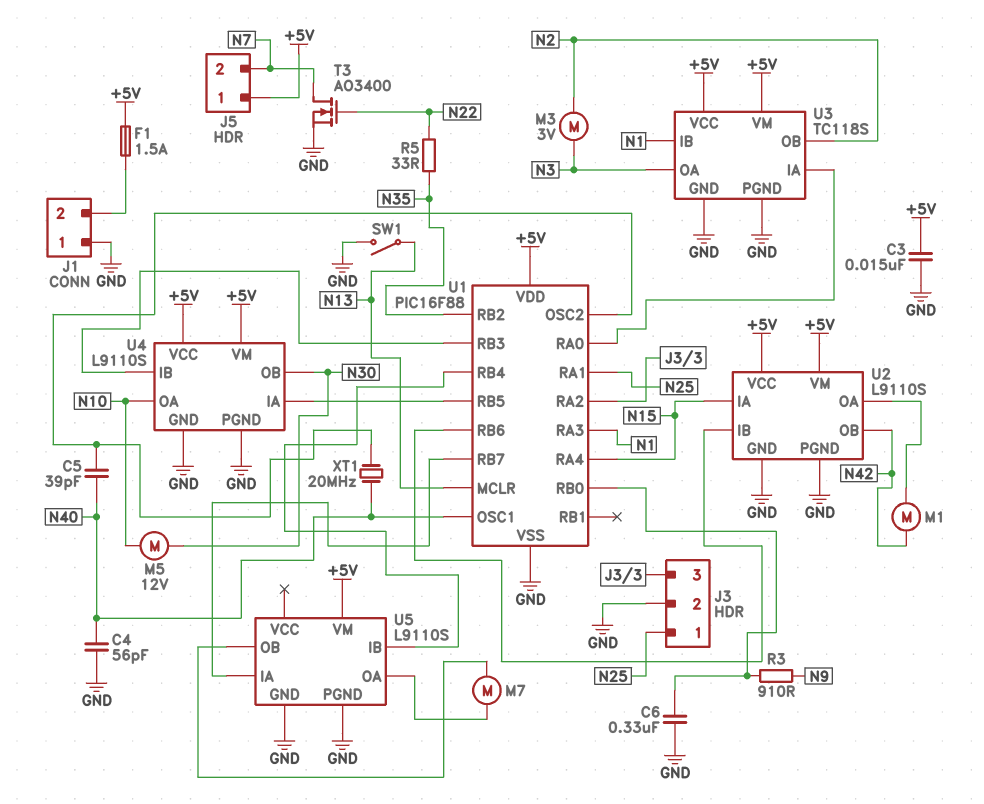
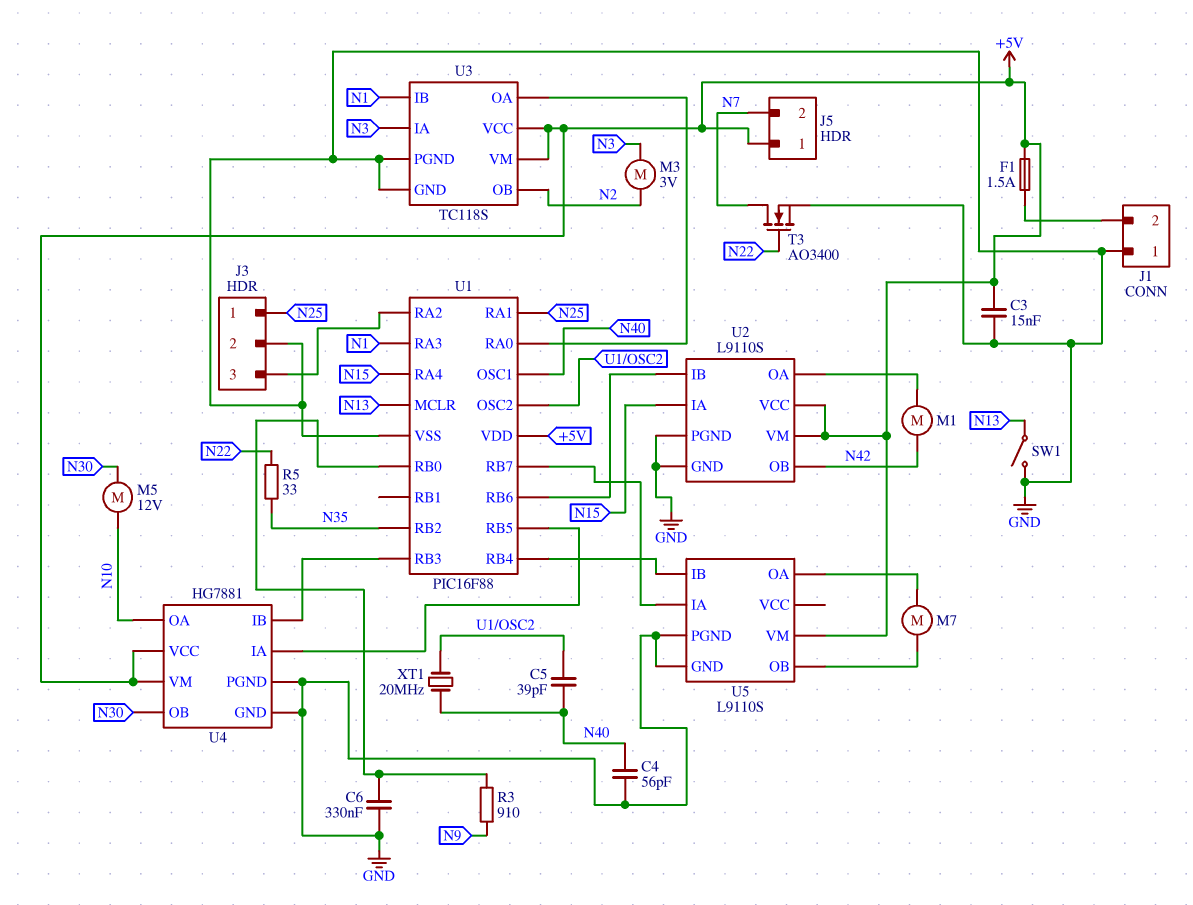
U3 pin IA: U1/RA0 -> N3
U3 pin OA: N3 -> U1/RA0
U4: L9110S -> HG7881

